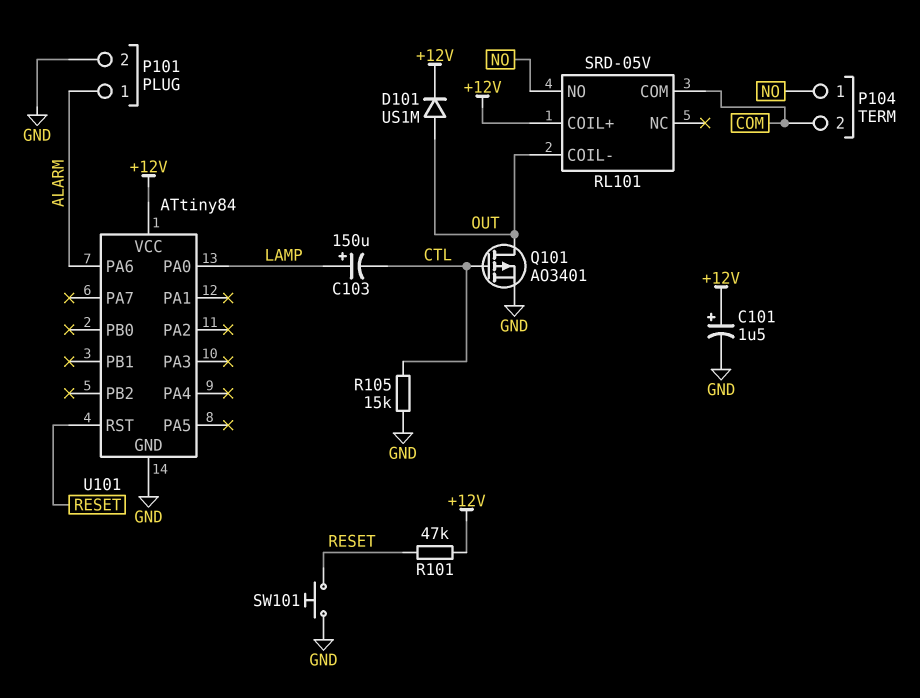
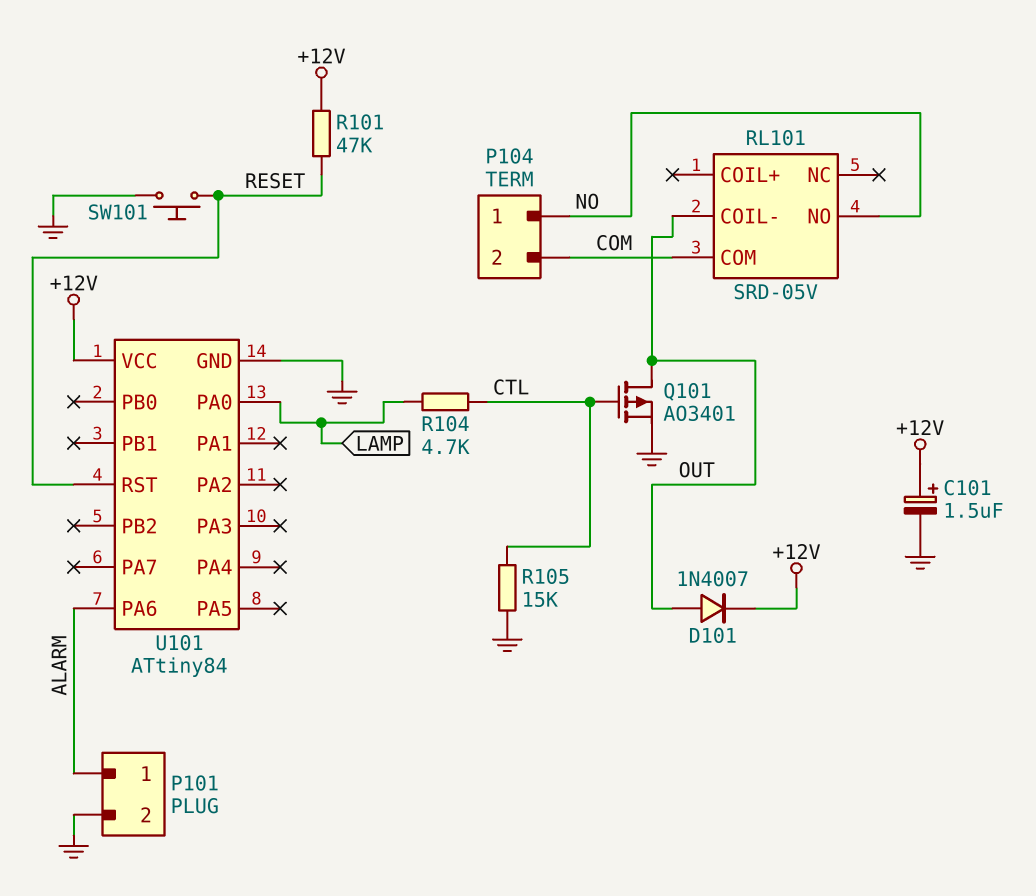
C103: 150uF (plus LAMP, minus CTL) -> none
D101: diode US1M (A OUT, K +12V) -> diode 1N4007 (A OUT, K +12V)
R104: none -> 4.7k (CTL, LAMP)
RL101 pin COIL+: +12V -> none

